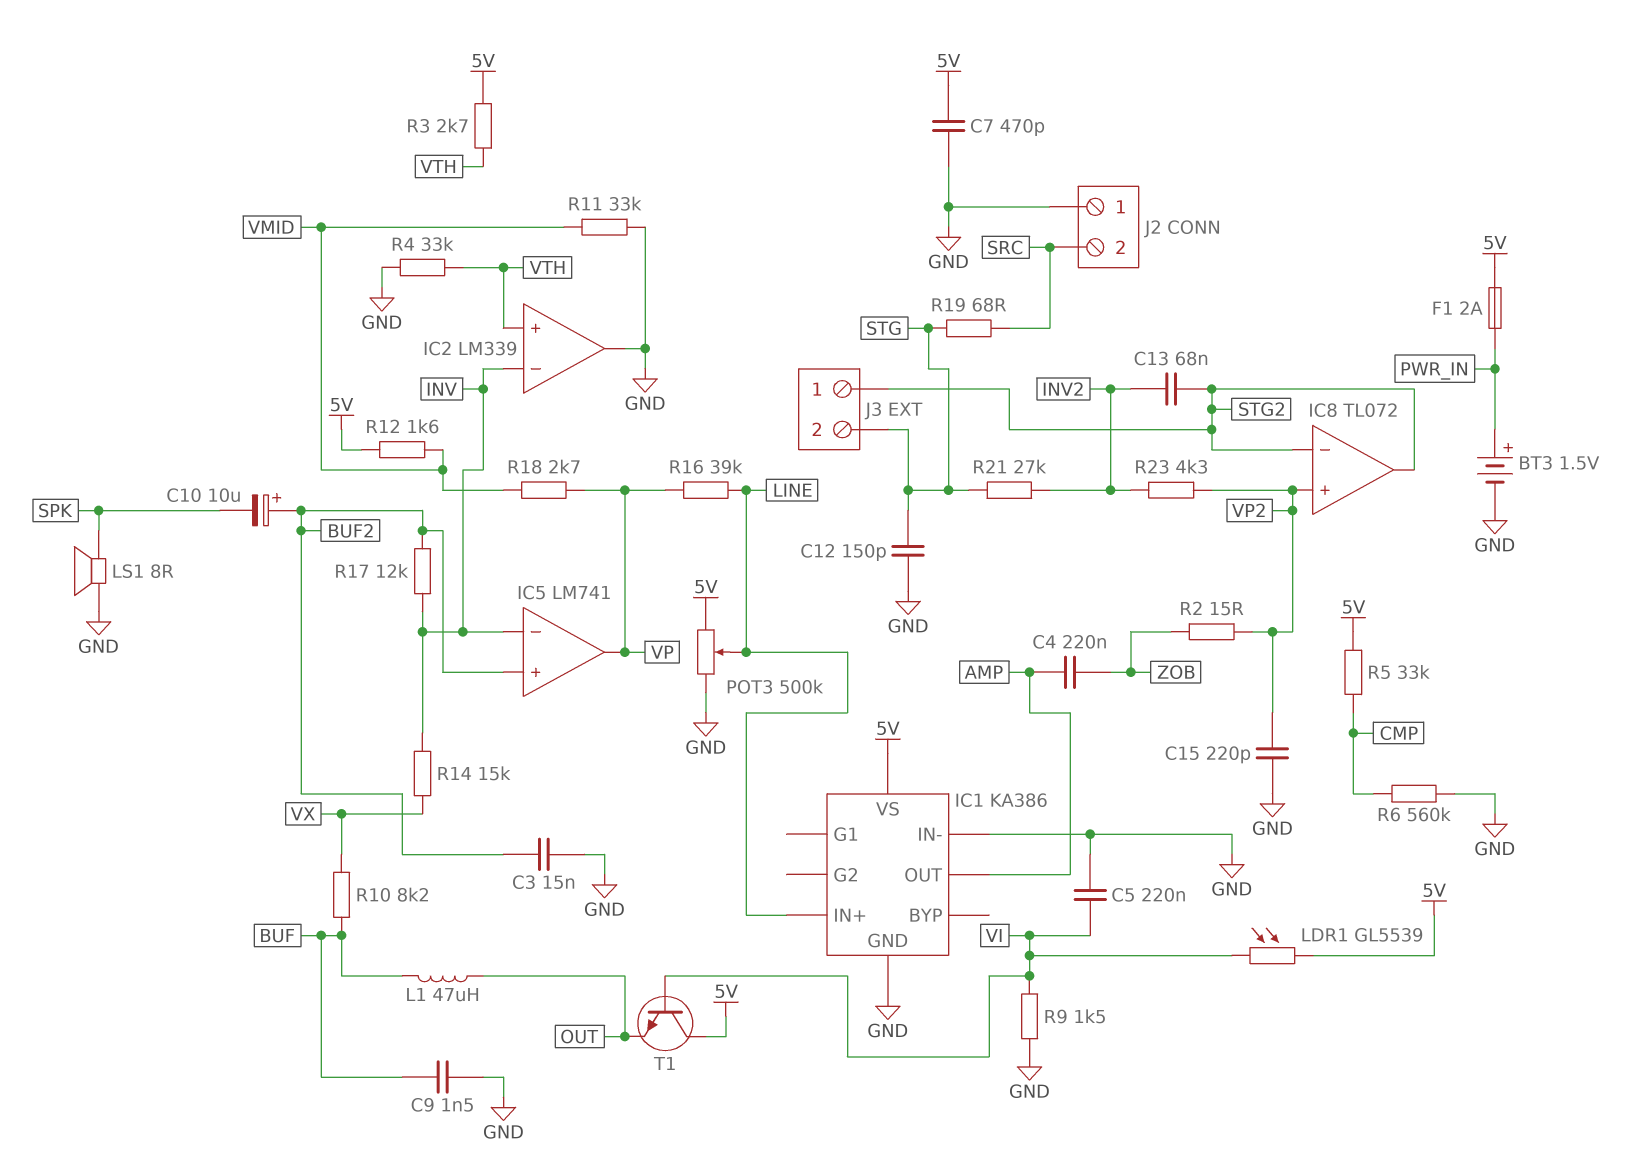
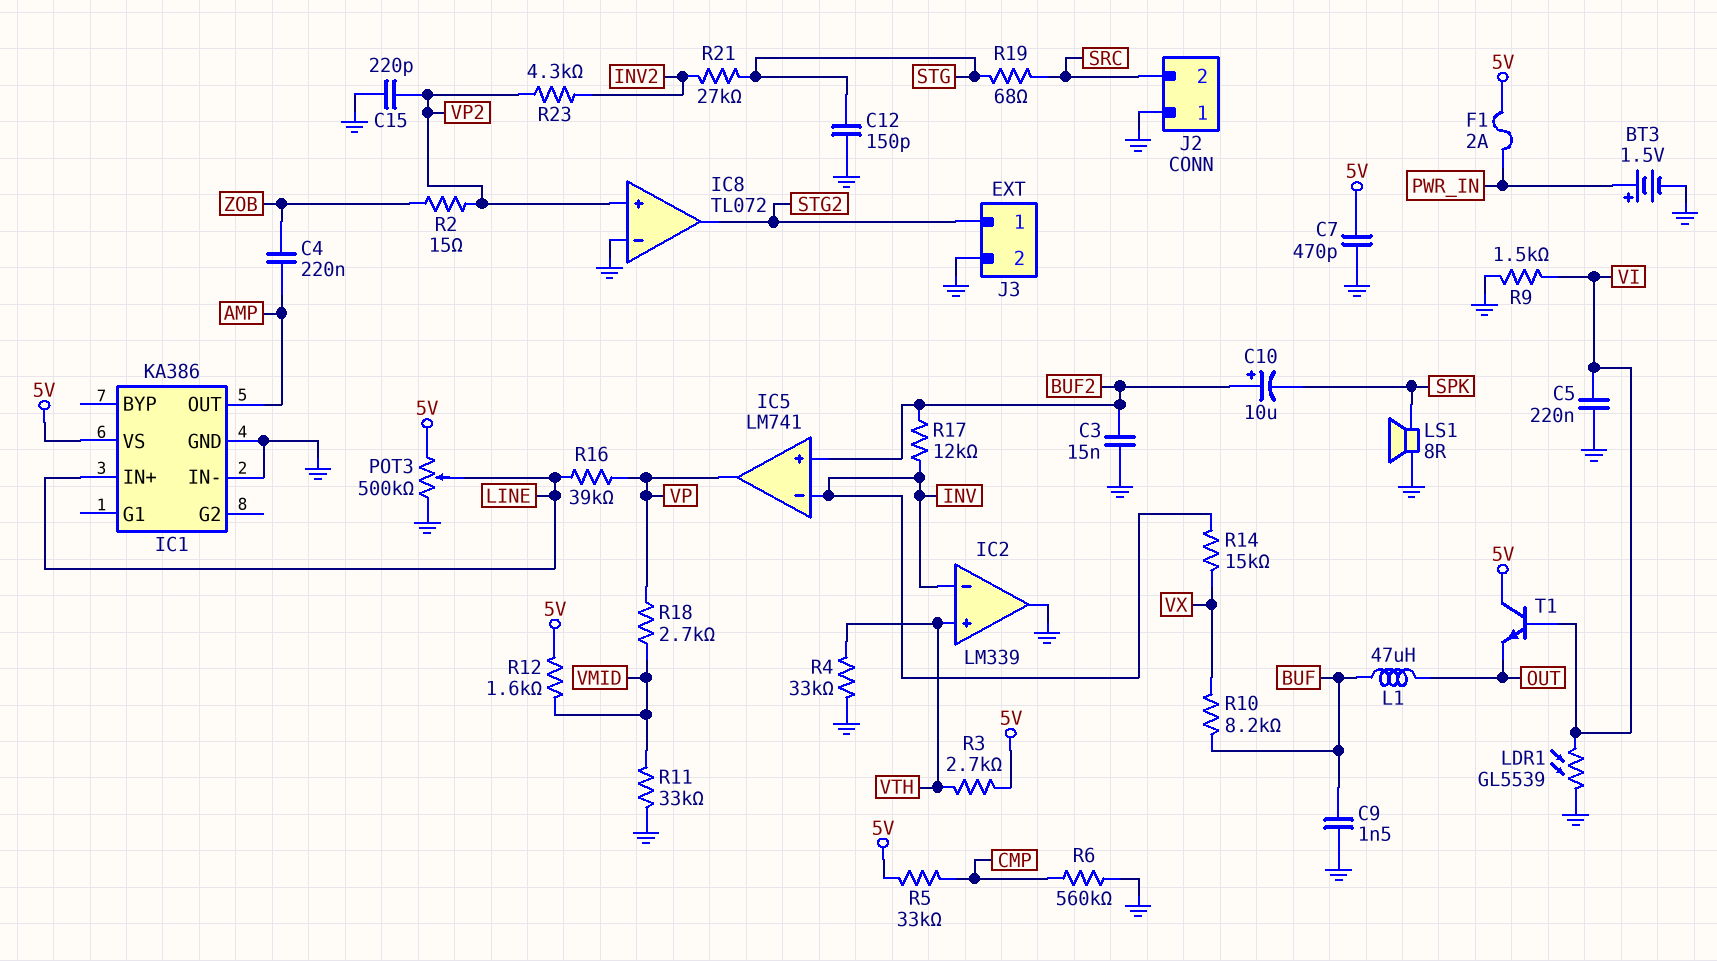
C13: 68nF (INV2, STG2) -> none
IC8 pin in-: STG2 -> GND
J3 pin 2: STG -> GND
LDR1: GL5539 (5V, VI) -> GL5539 (GND, VI)

